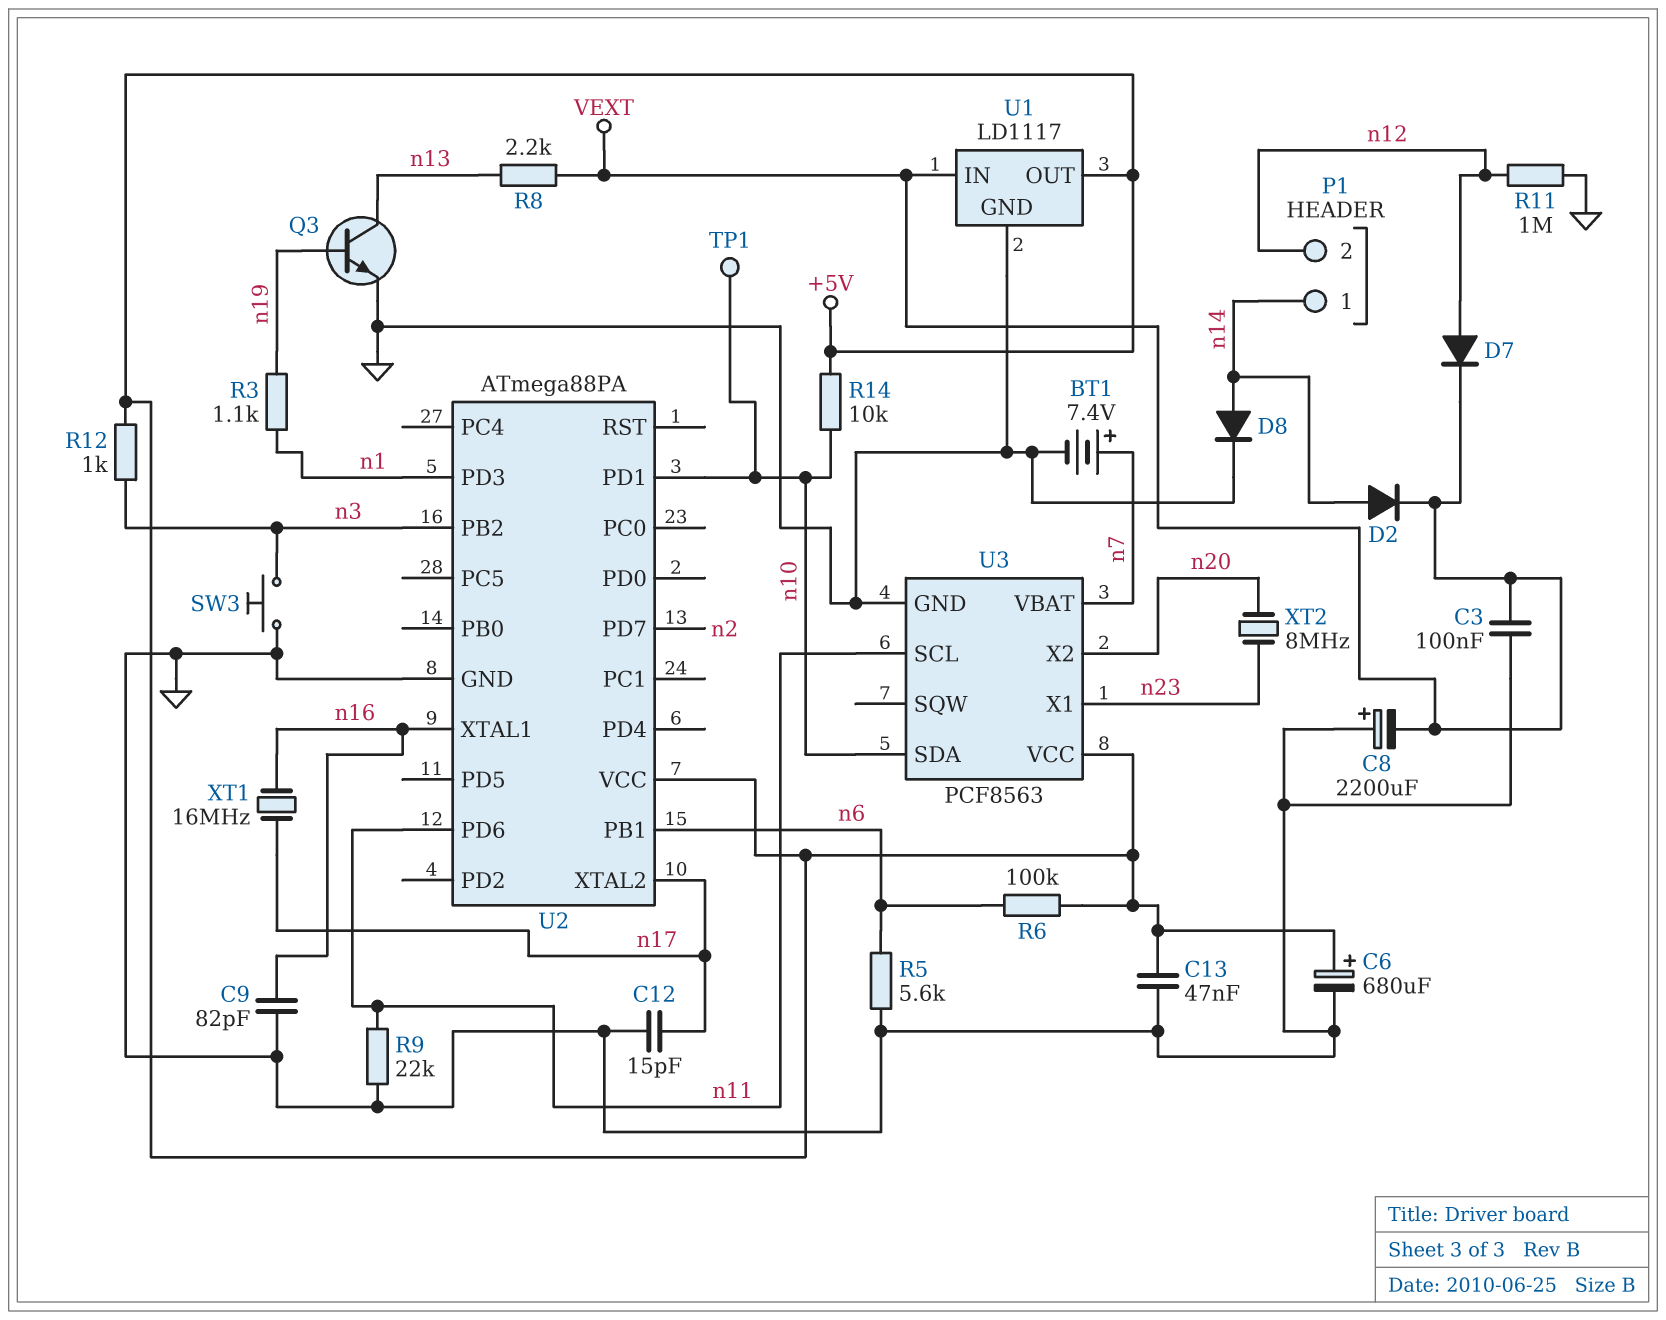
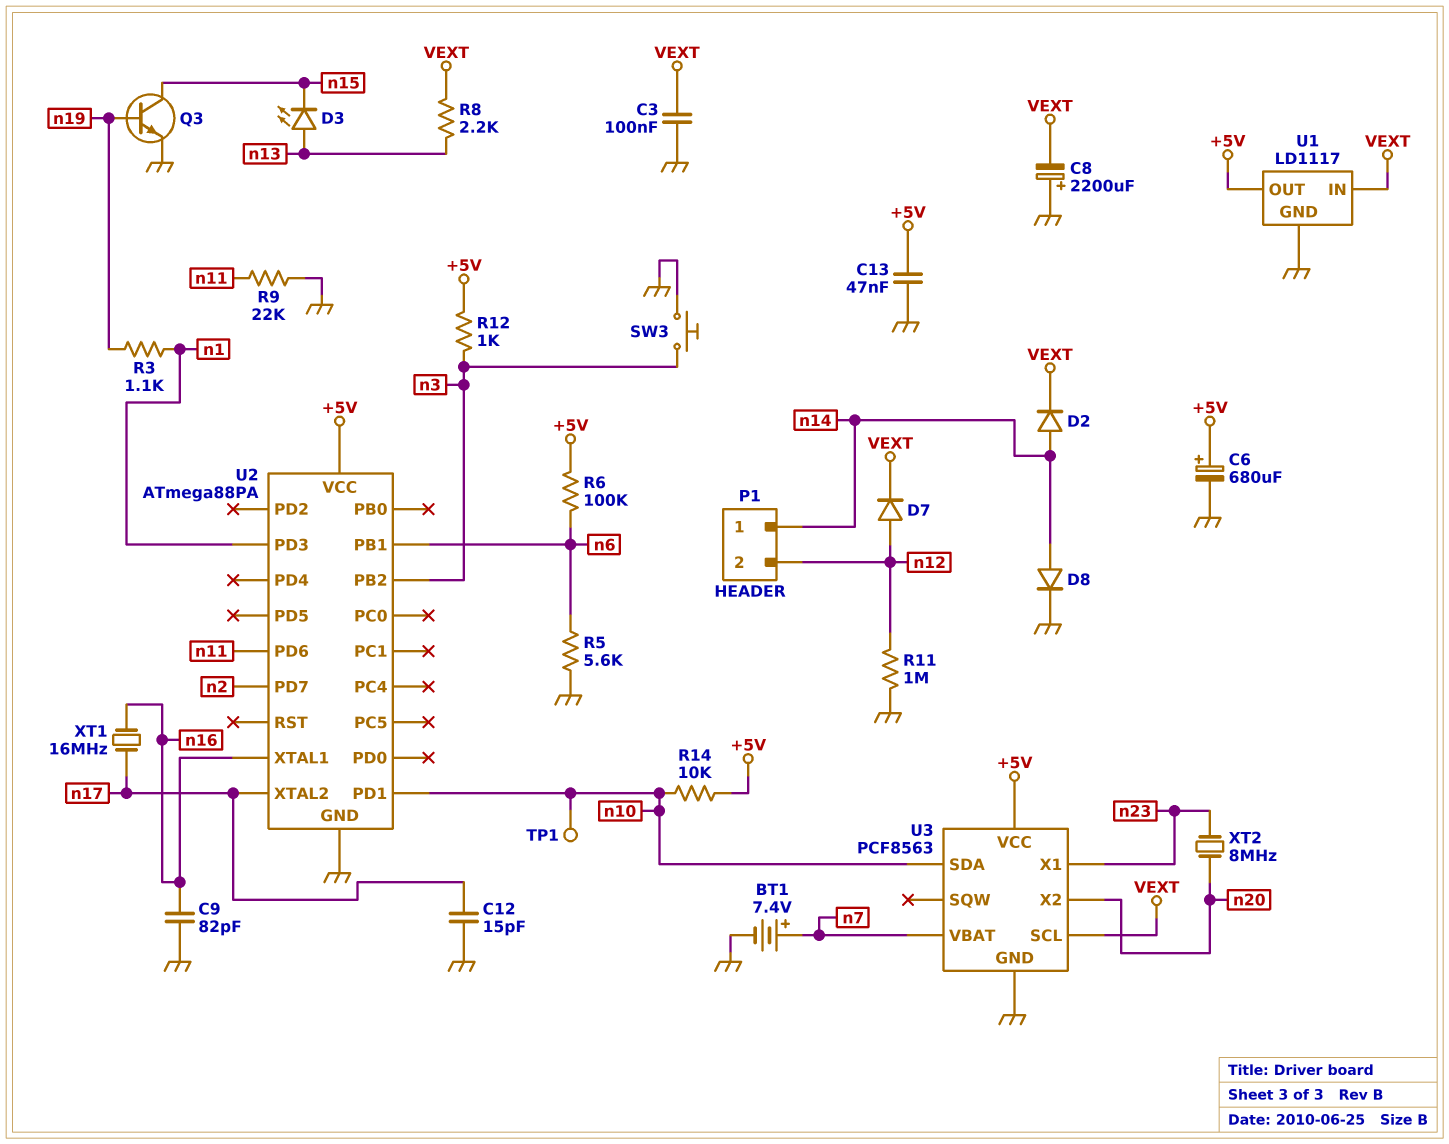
D3: none -> LED (A n13, K n15)
Q3: NPN (B n19, C n13, E GND) -> NPN (B n19, C n15, E GND)
U3 pin SCL: n11 -> VEXT

